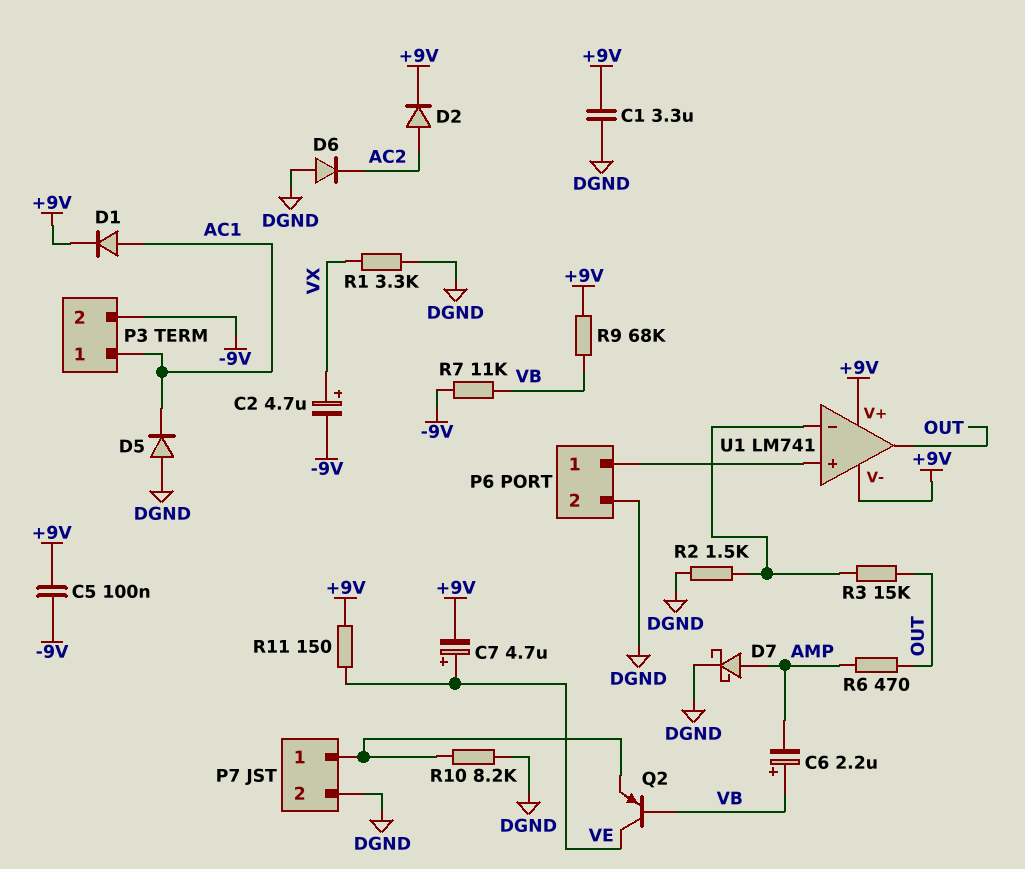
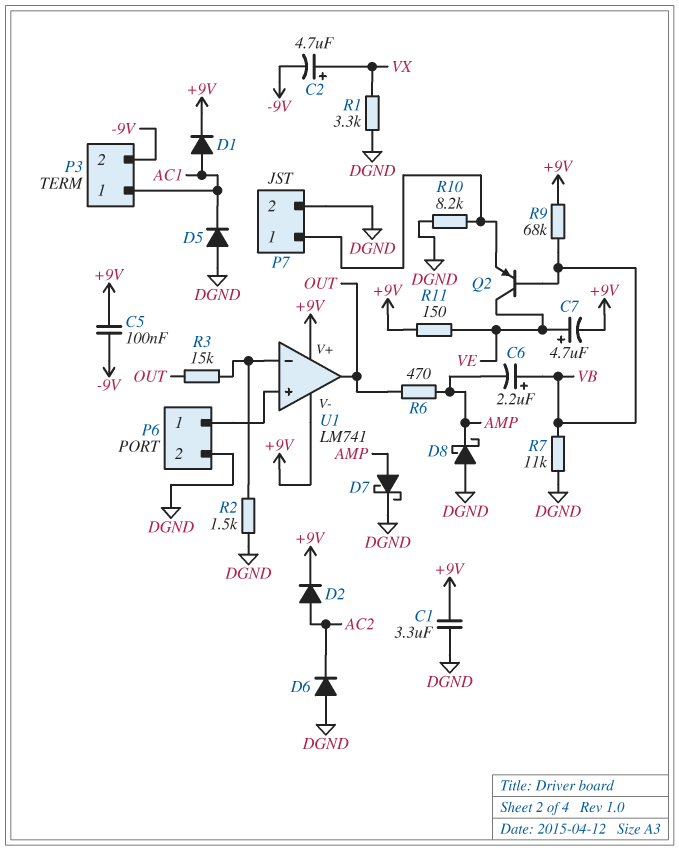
D8: none -> schottky (A DGND, K AMP)
R7: 11k (-9V, VB) -> 11k (DGND, VB)

